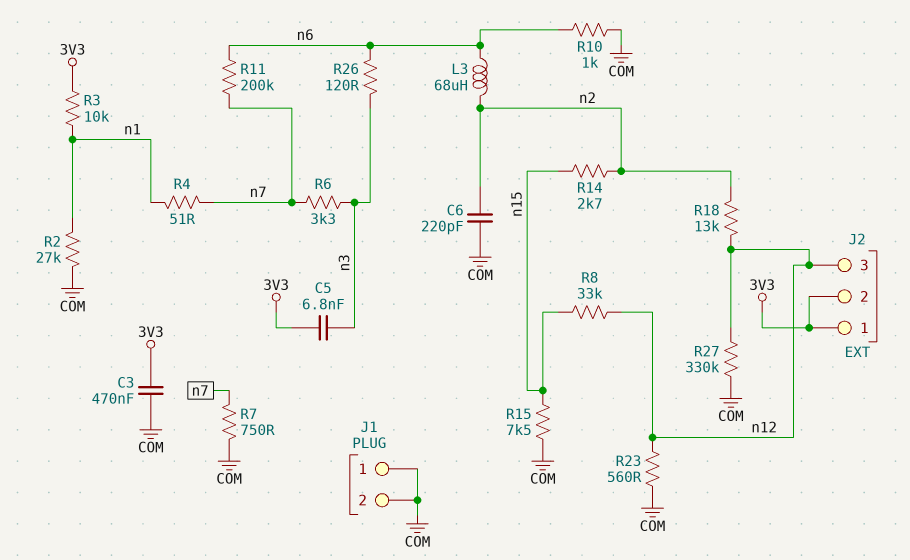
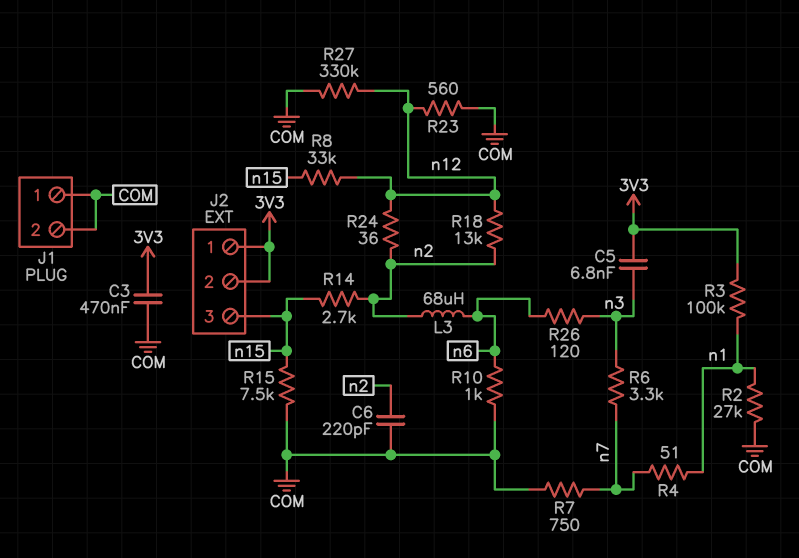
J2 pin 3: n12 -> n15
R3: 10k (3V3, n1) -> 100k (3V3, n1)
R11: 200k (n6, n7) -> none
R24: none -> 36 (n2, n12)

